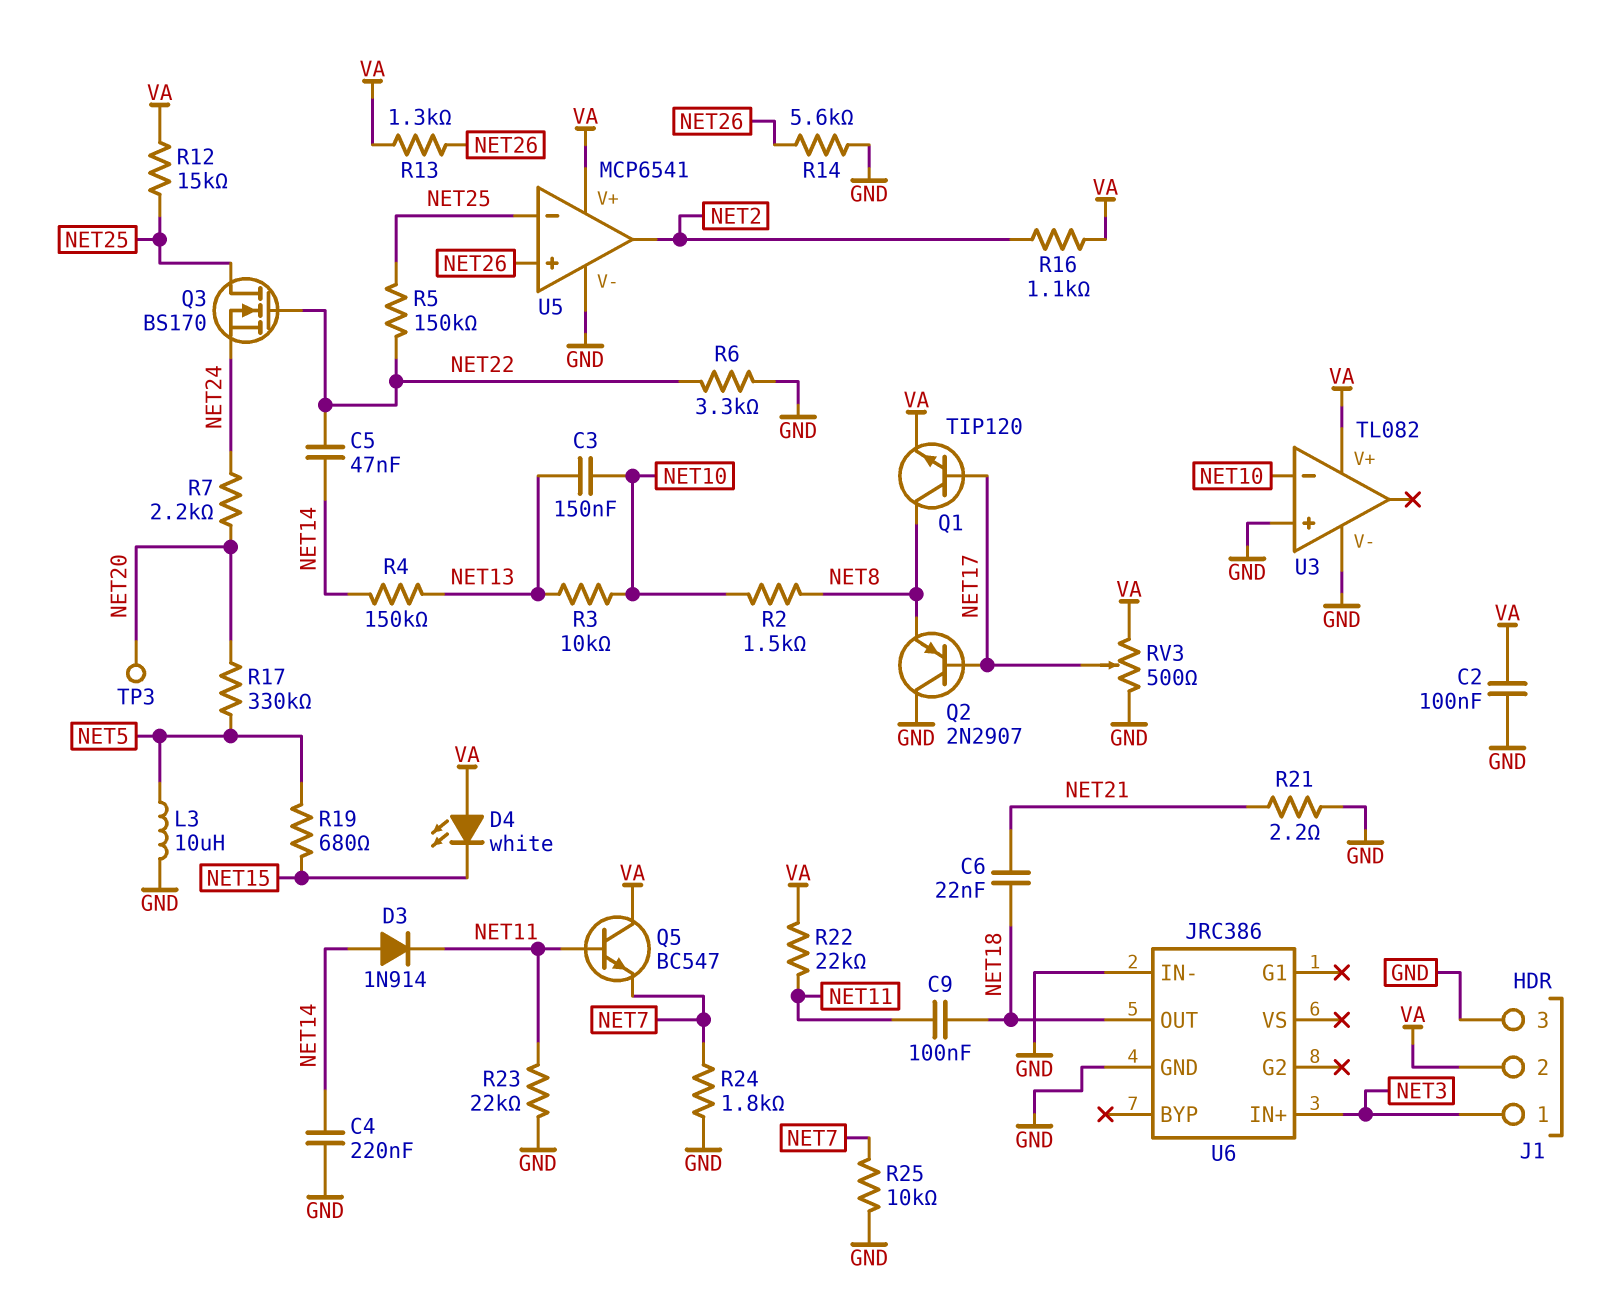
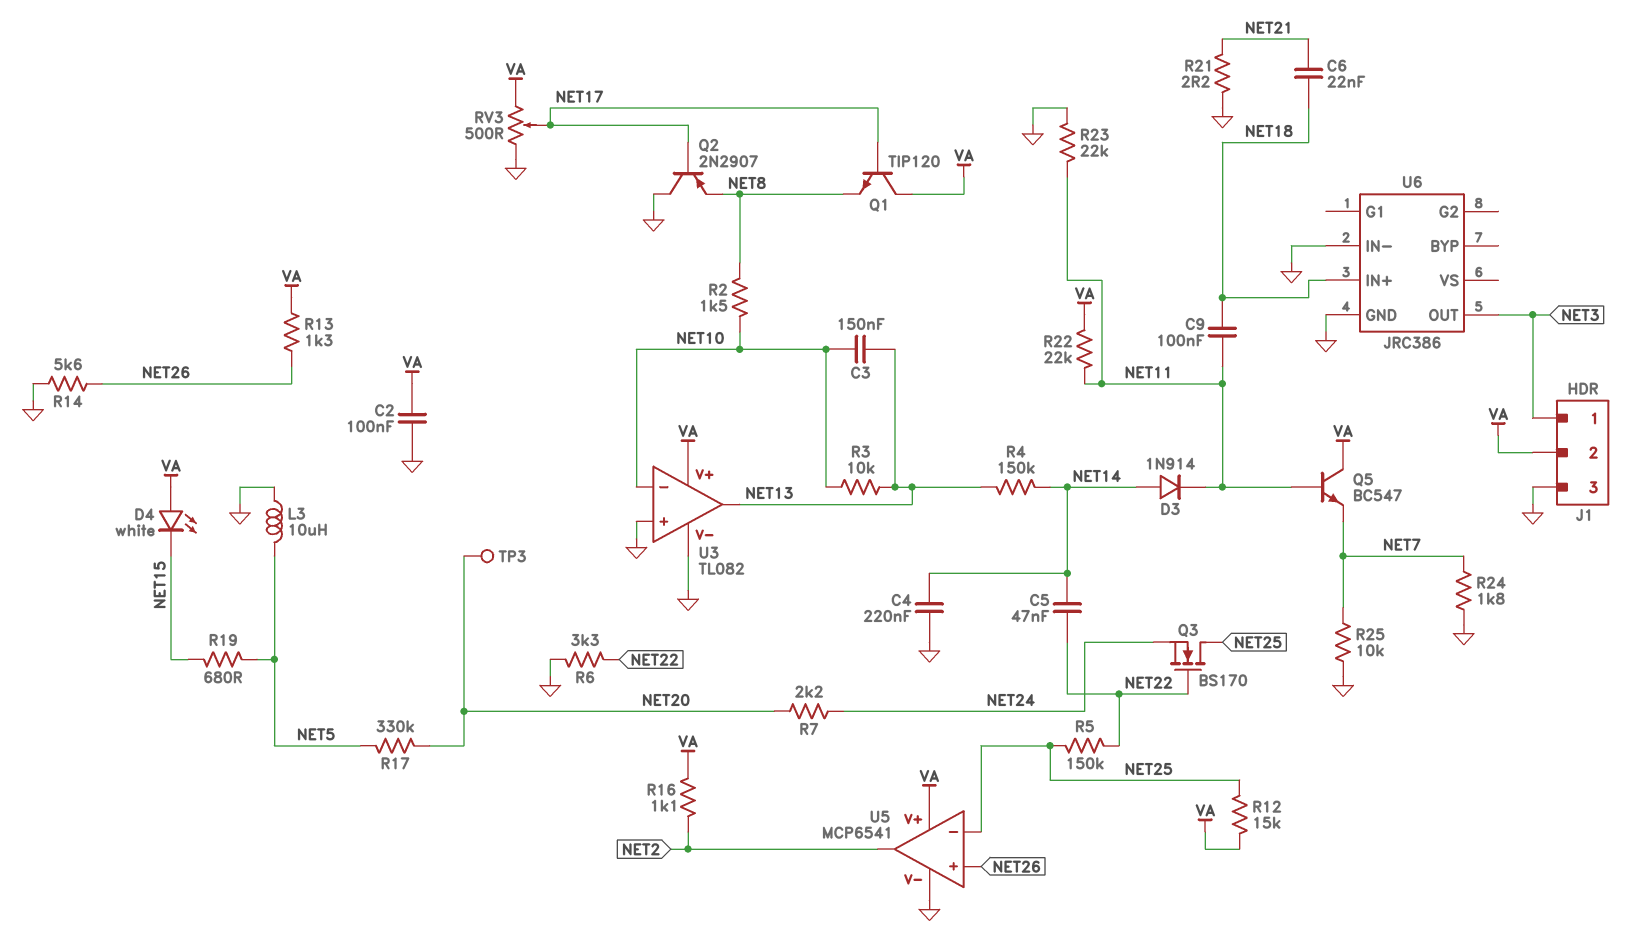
Q1: NPN TIP120 (B NET17, C NET8, E VA) -> NPN TIP120 (B NET17, C VA, E NET8)
U3 pin out: none -> NET13
U6 pin IN+: NET3 -> NET18
U6 pin OUT: NET18 -> NET3

